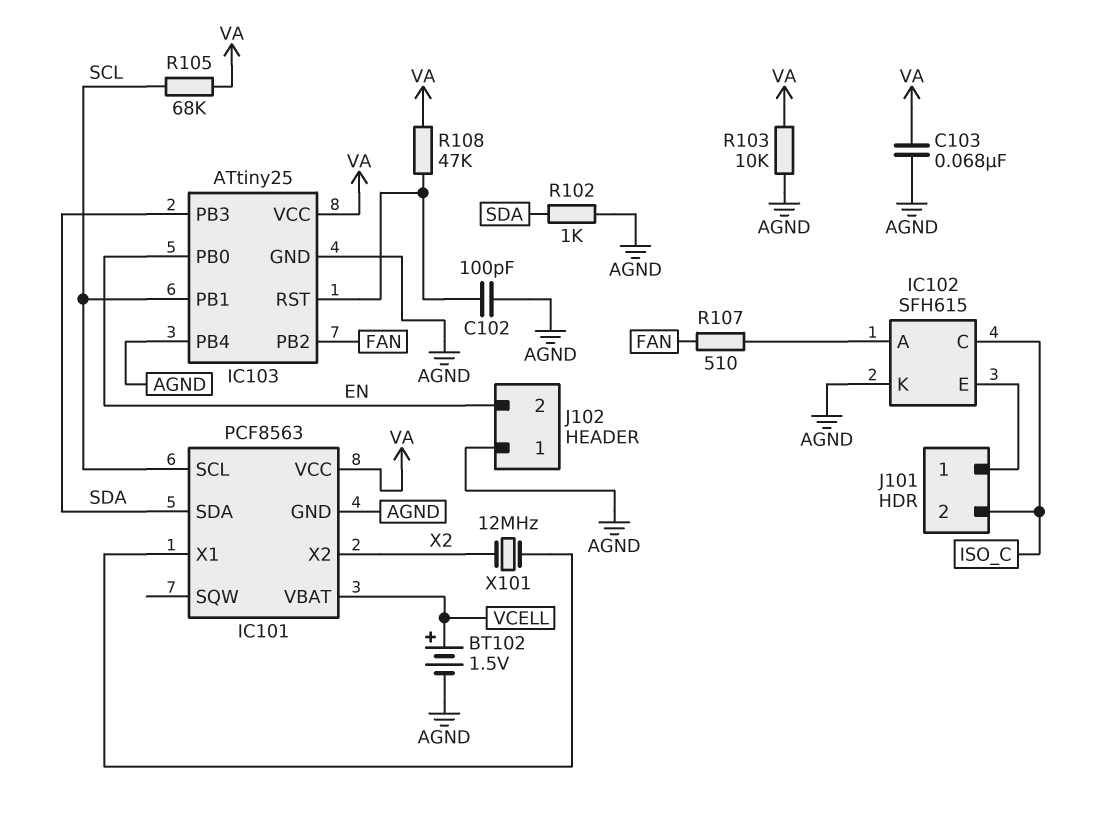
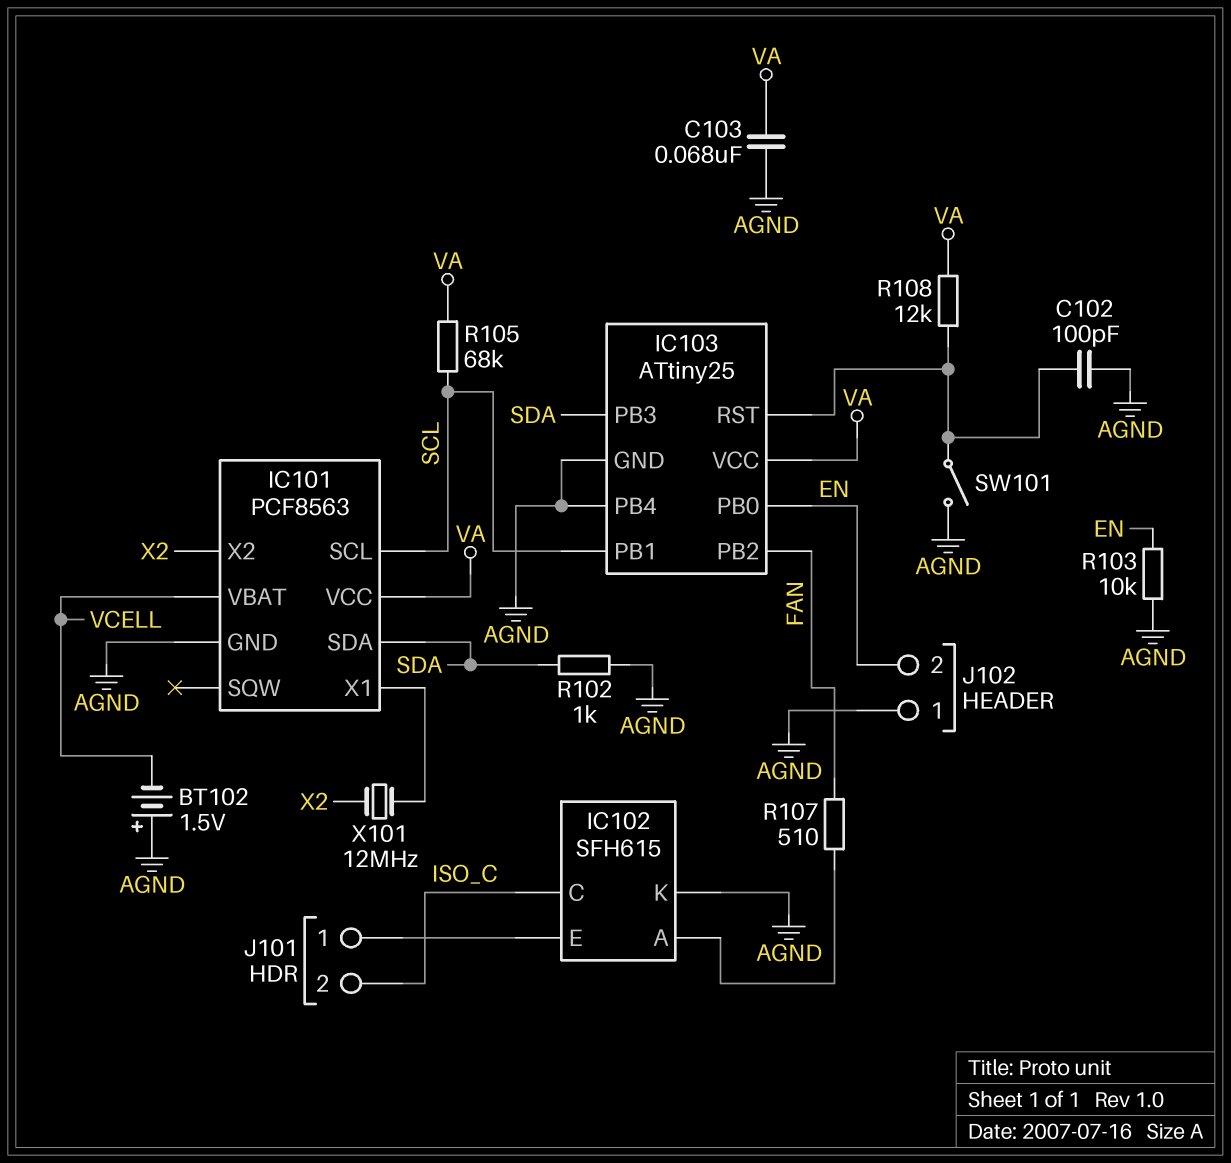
BT102: 1.5V (plus VCELL, minus AGND) -> 1.5V (plus AGND, minus VCELL)
R103: 10k (AGND, VA) -> 10k (AGND, EN)
R108: 47k (IC103/RST, VA) -> 12k (IC103/RST, VA)
SW101: none -> switch (AGND, IC103/RST)

